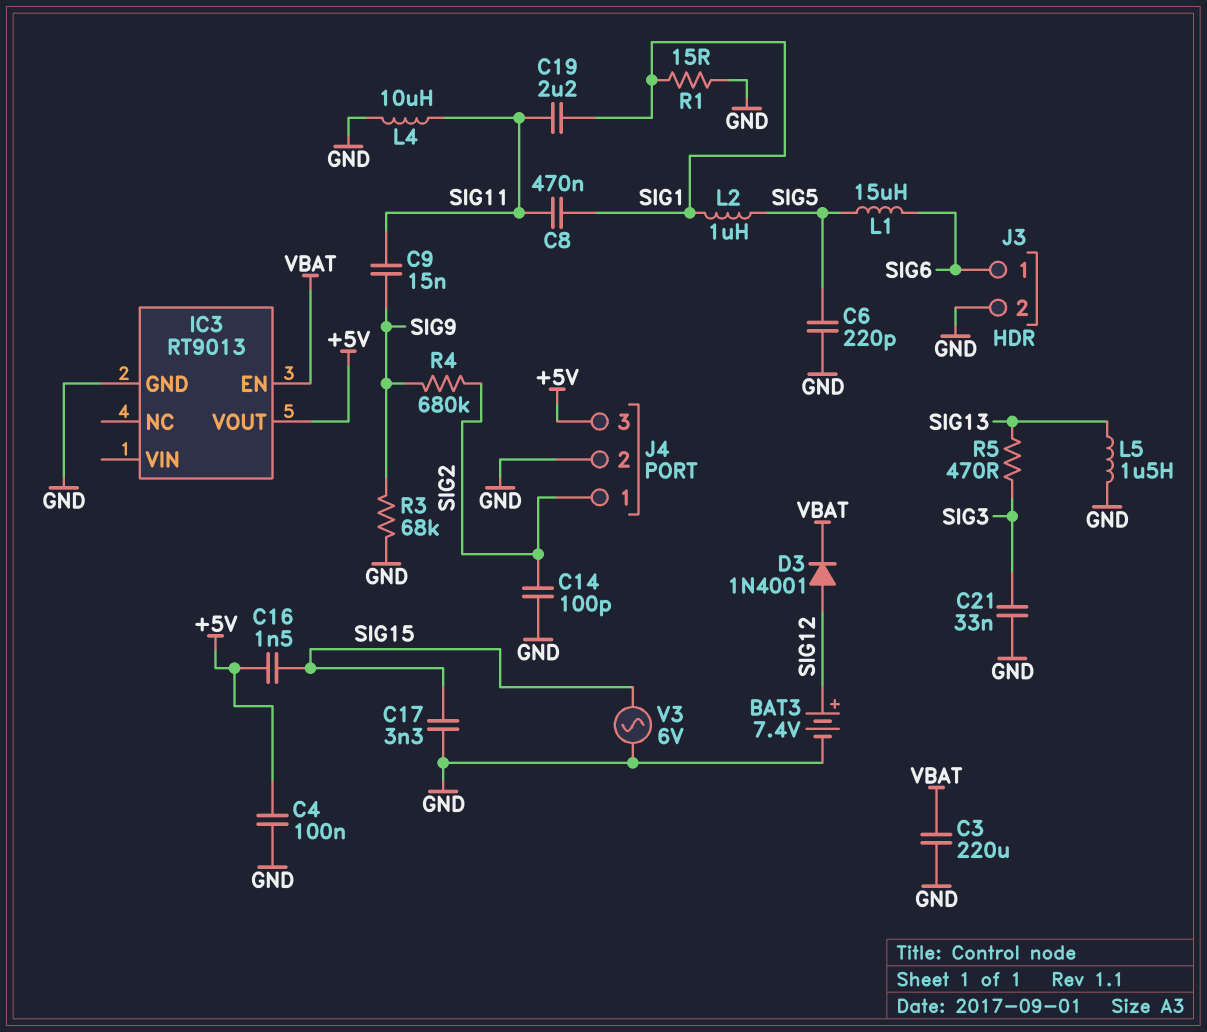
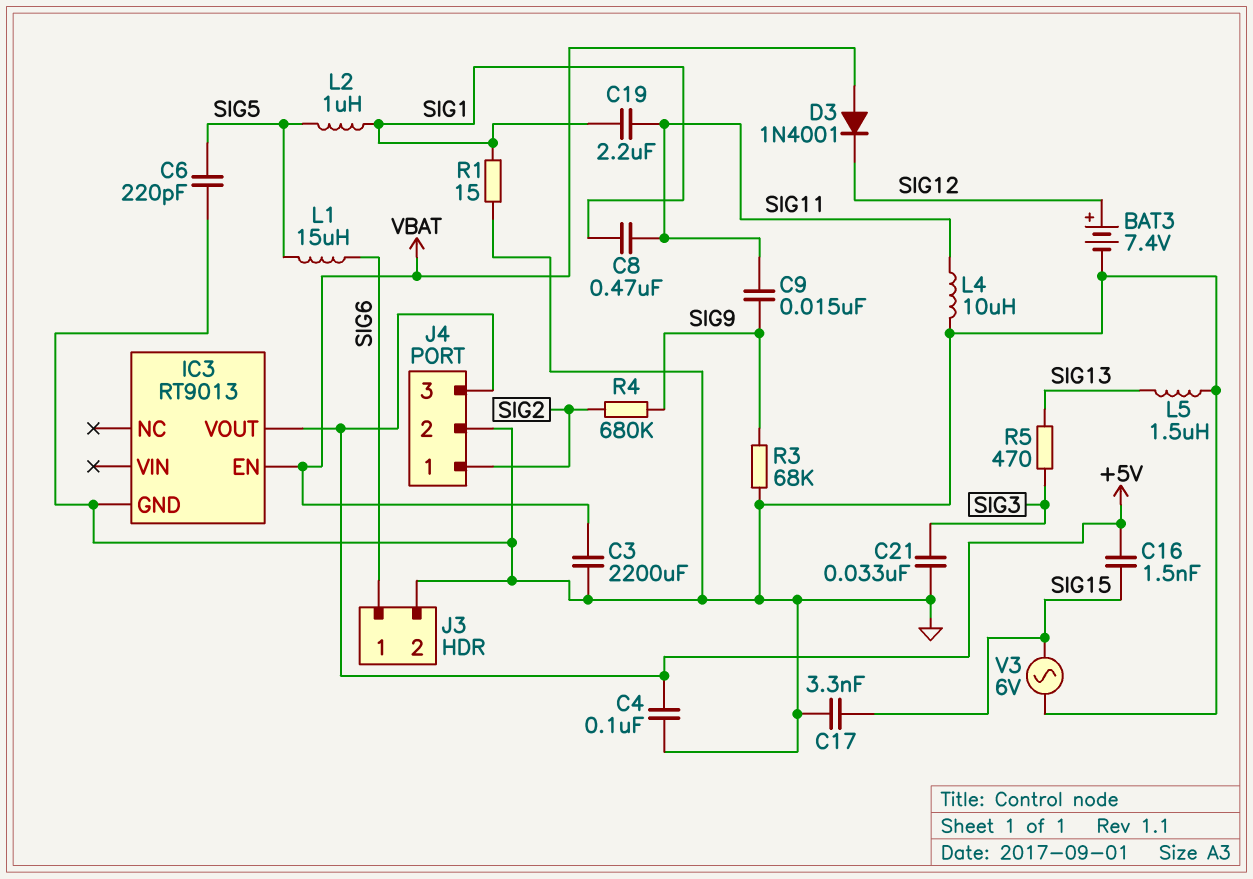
C3: 220uF (GND, VBAT) -> 2200uF (GND, VBAT)
C14: 100pF (GND, SIG2) -> none
D3: diode 1N4001 (A SIG12, K VBAT) -> diode 1N4001 (A VBAT, K SIG12)

